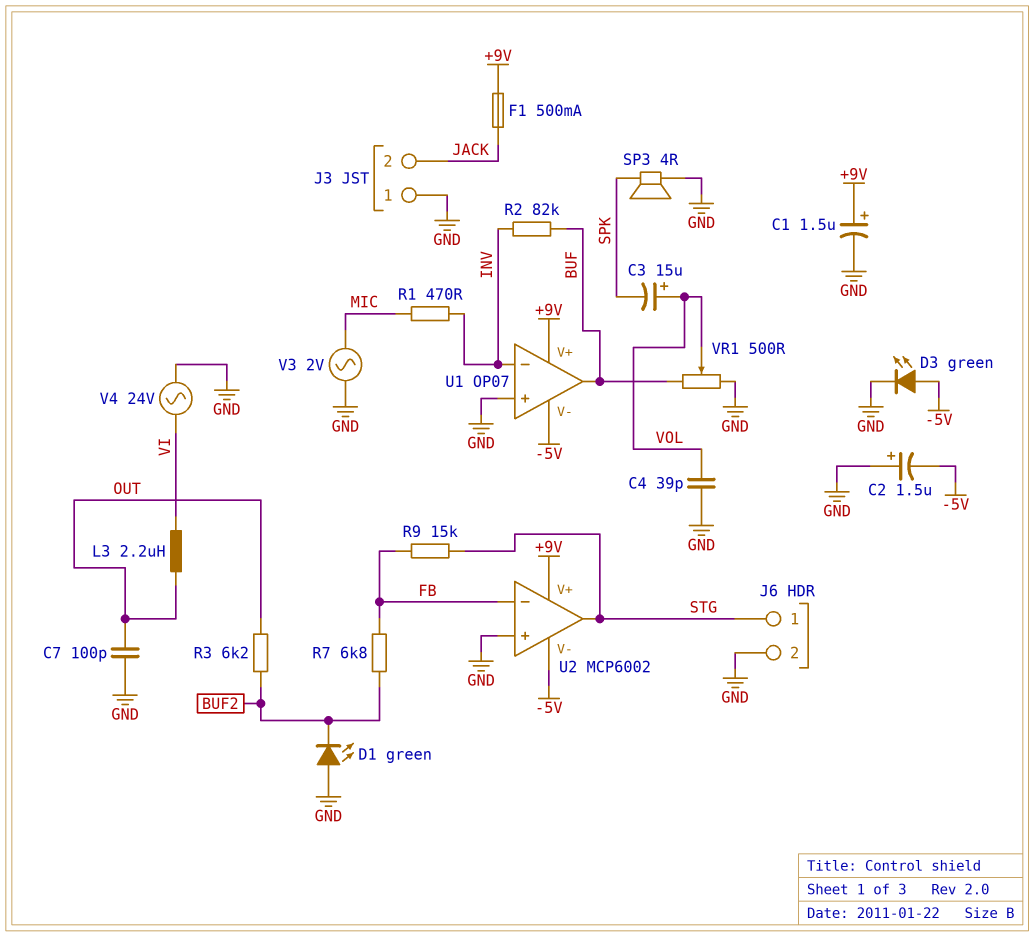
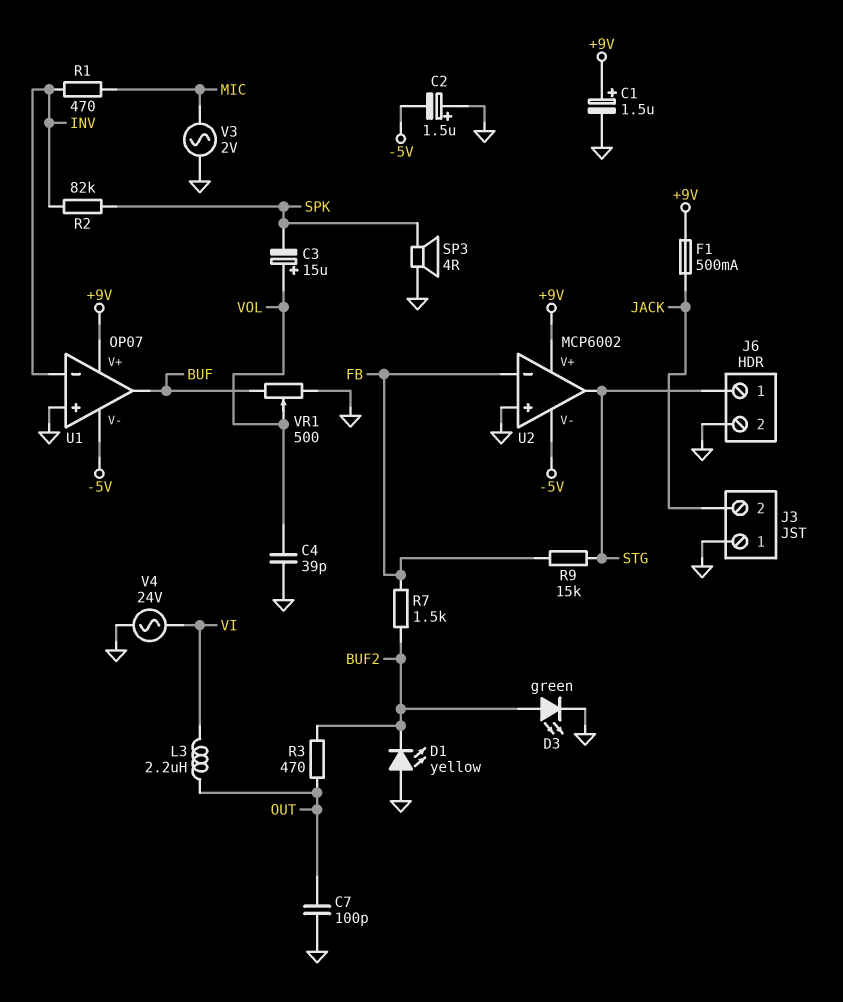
D1: LED green (A GND, K BUF2) -> LED yellow (A GND, K BUF2)
D3: LED green (A -5V, K GND) -> LED green (A BUF2, K GND)
R2: 82k (BUF, INV) -> 82k (INV, SPK)
R3: 6.2k (BUF2, OUT) -> 470 (BUF2, OUT)
R7: 6.8k (BUF2, FB) -> 1.5k (BUF2, FB)

